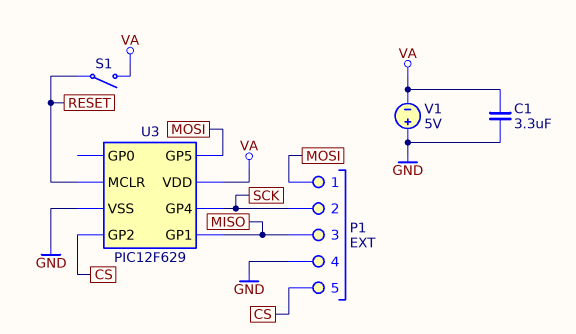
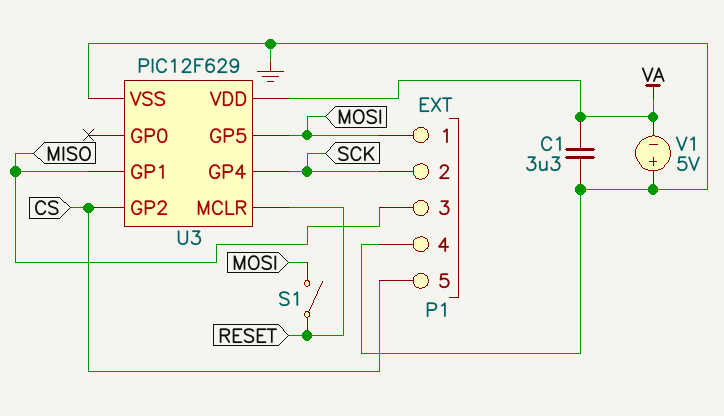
S1: switch (RESET, VA) -> switch (MOSI, RESET)

